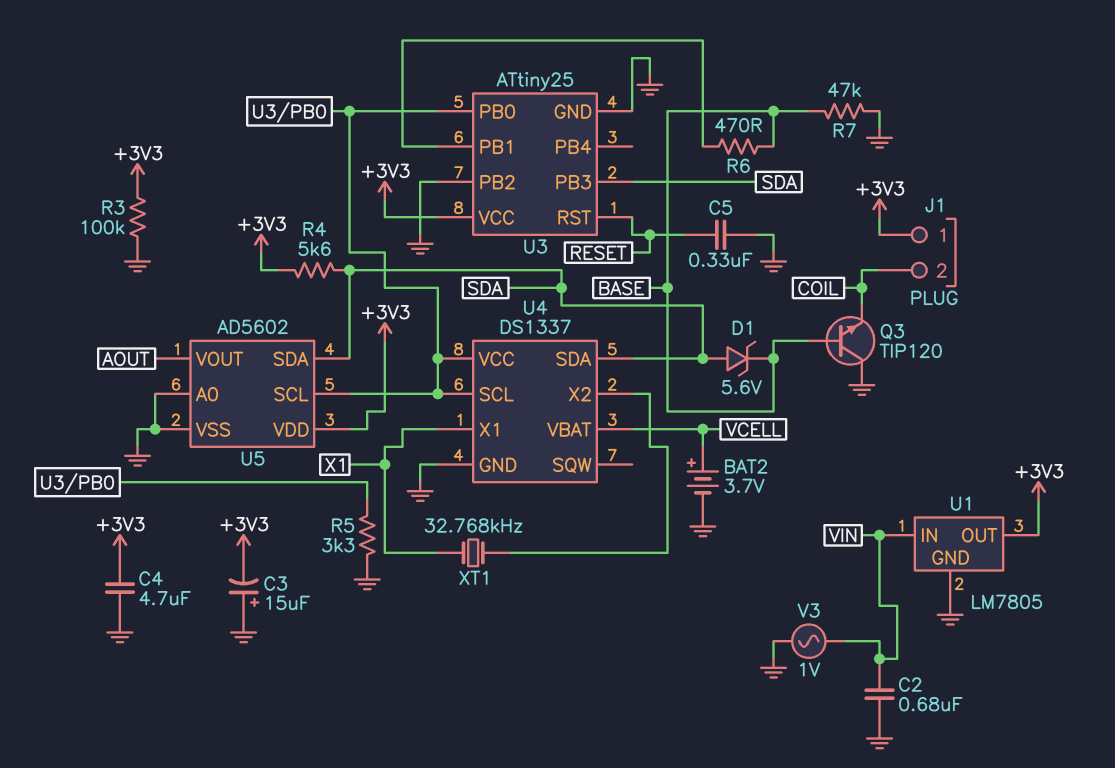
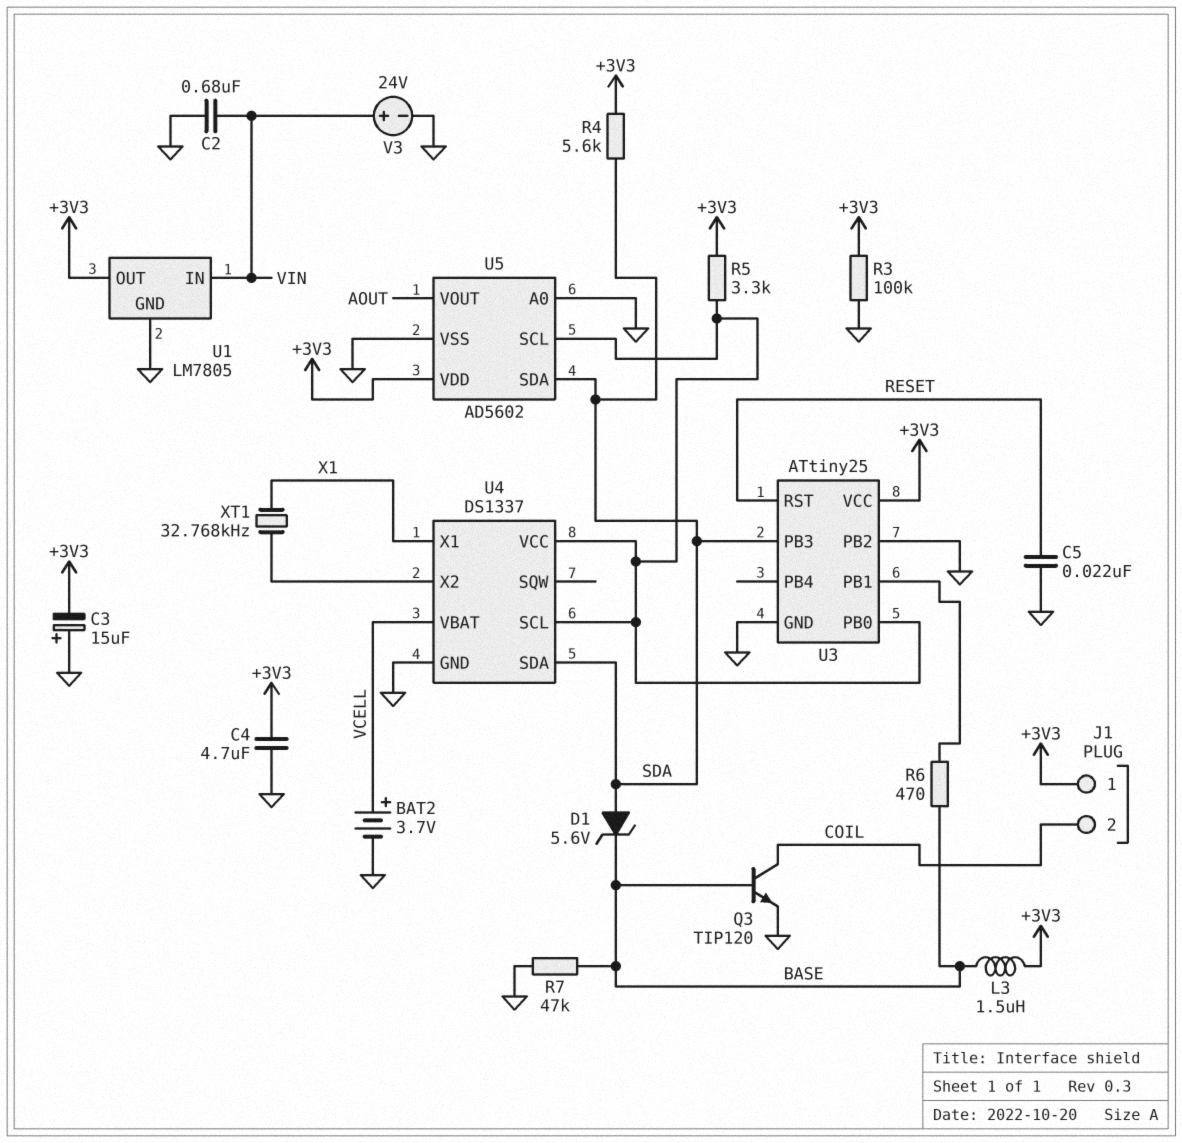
C5: 330nF (GND, RESET) -> 22nF (GND, RESET)
L3: none -> 1.5uH (+3V3, BASE)
Q3: NPN TIP120 (B BASE, C GND, E COIL) -> NPN TIP120 (B BASE, C COIL, E GND)
R5: 3.3k (GND, U3/PB0) -> 3.3k (+3V3, U3/PB0)
V3: AC 1V (GND, VIN) -> 24V (plus VIN, minus GND)

